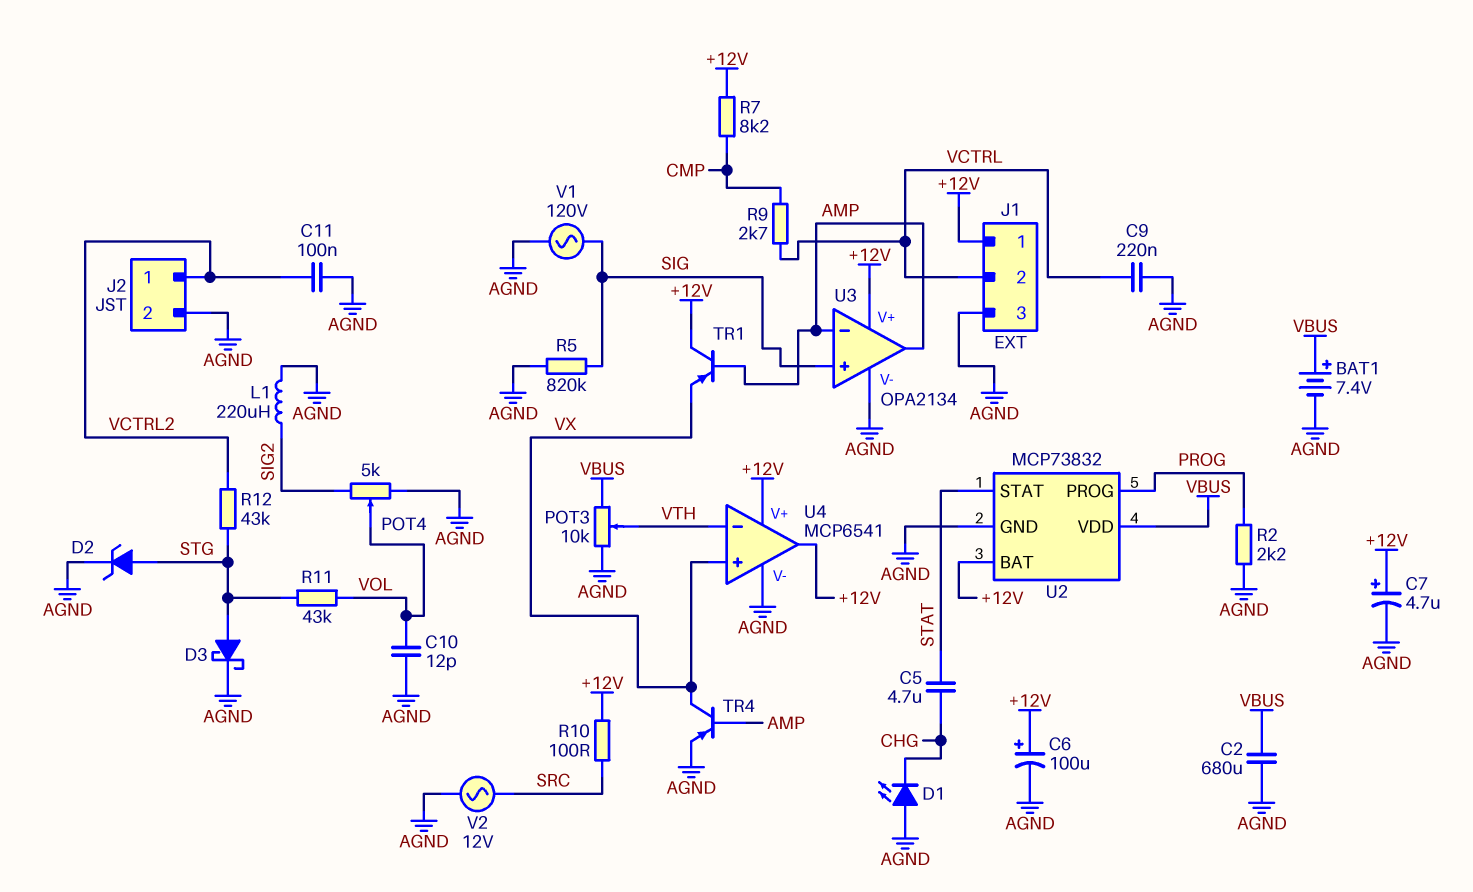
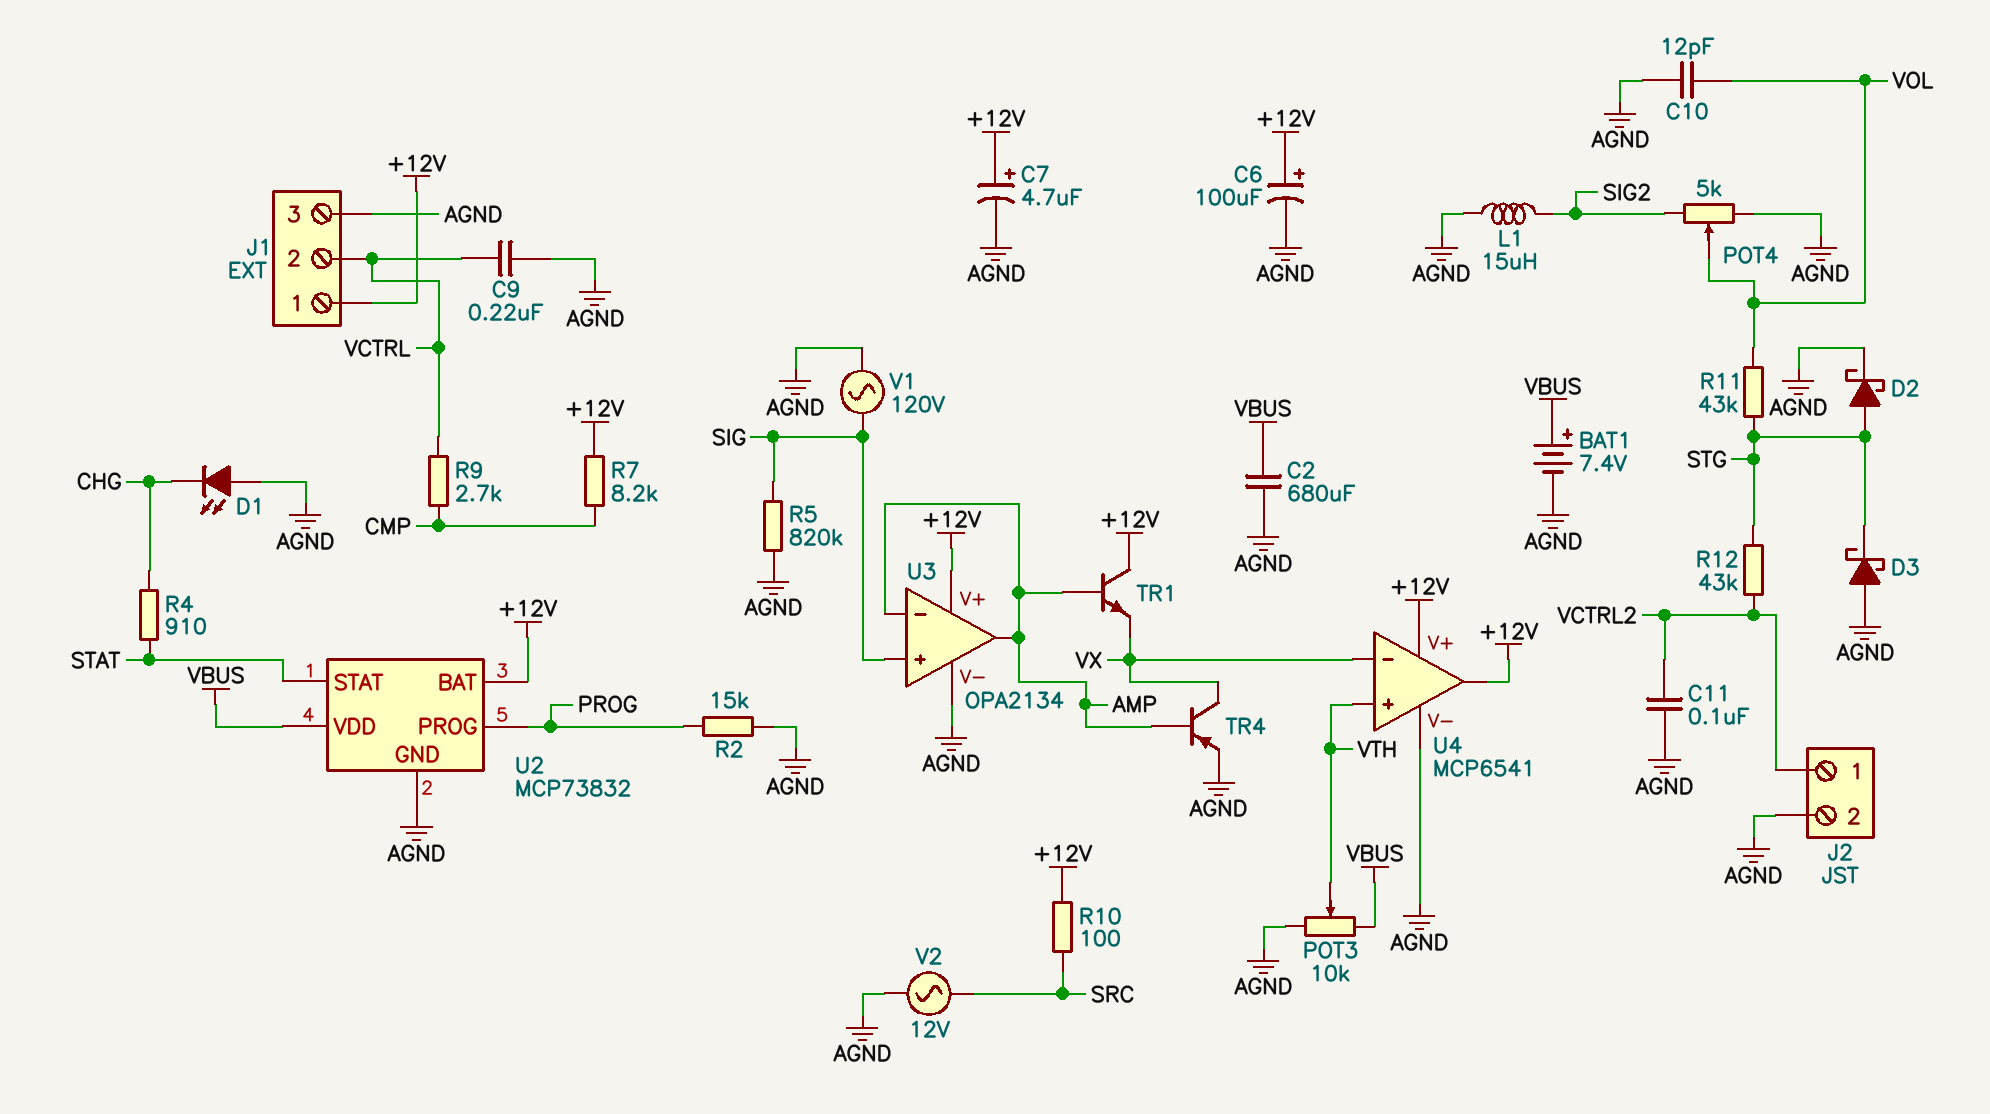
C5: 4.7uF (CHG, STAT) -> none
D2: zener (A STG, K AGND) -> schottky (A STG, K AGND)
D3: schottky (A STG, K AGND) -> schottky (A AGND, K STG)
L1: 220uH (AGND, SIG2) -> 15uH (AGND, SIG2)
R2: 2.2k (AGND, PROG) -> 15k (AGND, PROG)
R4: none -> 910 (CHG, STAT)
TR1: PNP (B AMP, C +12V, E VX) -> NPN (B AMP, C +12V, E VX)
U4 pin in+: VX -> VTH
U4 pin in-: VTH -> VX

